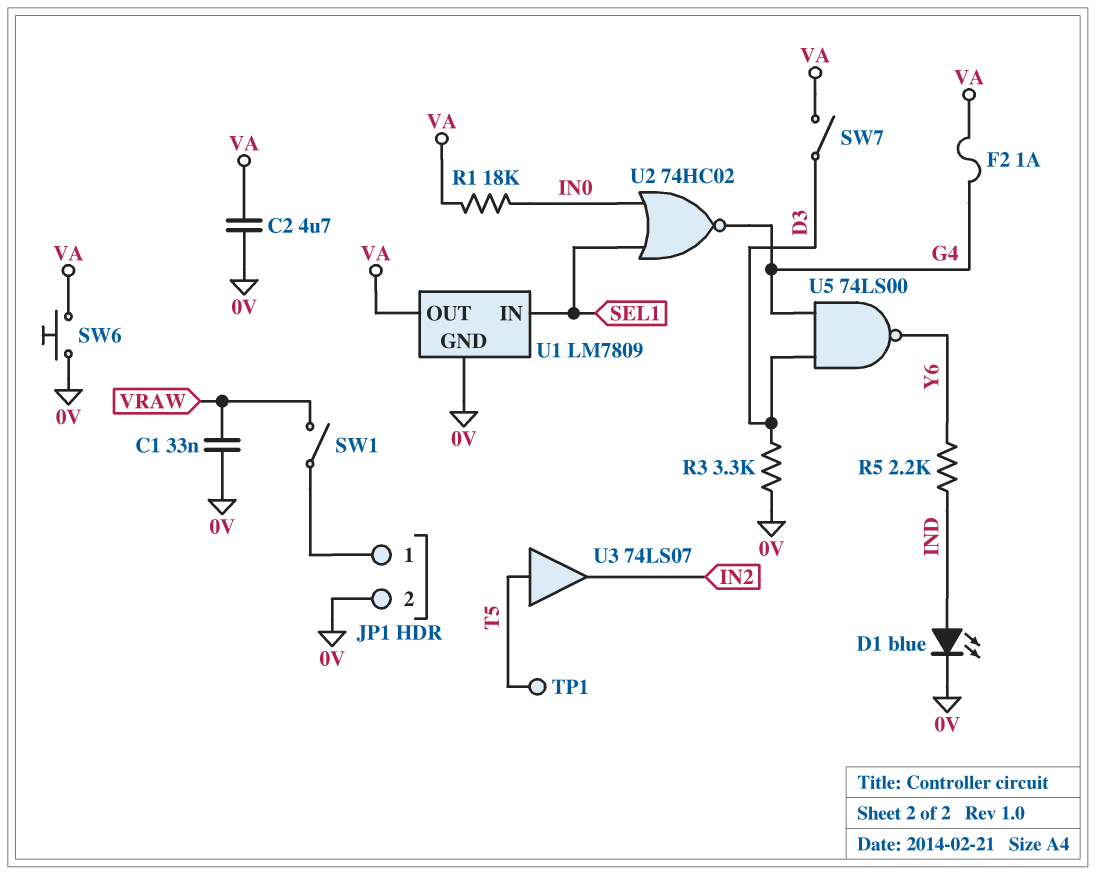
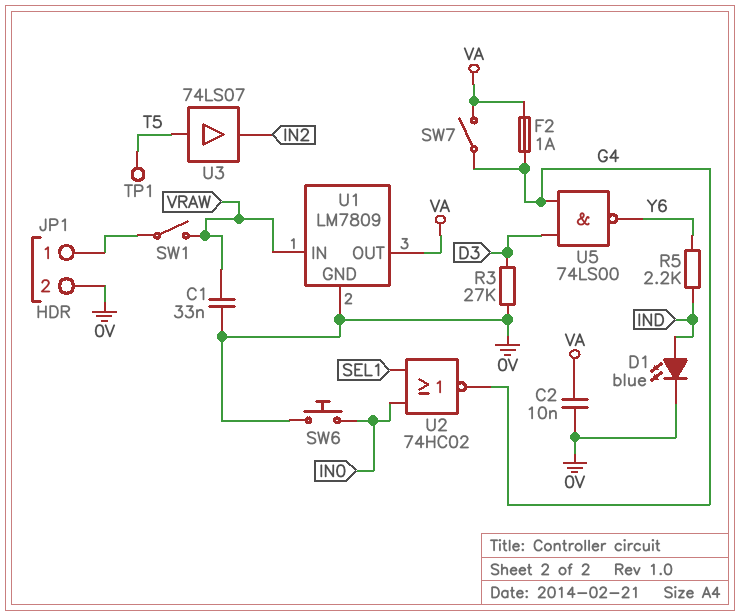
C2: 4.7uF (0V, VA) -> 10nF (0V, VA)
R1: 18k (IN0, VA) -> none
R3: 3.3k (0V, D3) -> 27k (0V, D3)
SW6: button (0V, VA) -> button (0V, IN0)
SW7: switch (D3, VA) -> switch (G4, VA)
U1 pin IN: SEL1 -> VRAW

